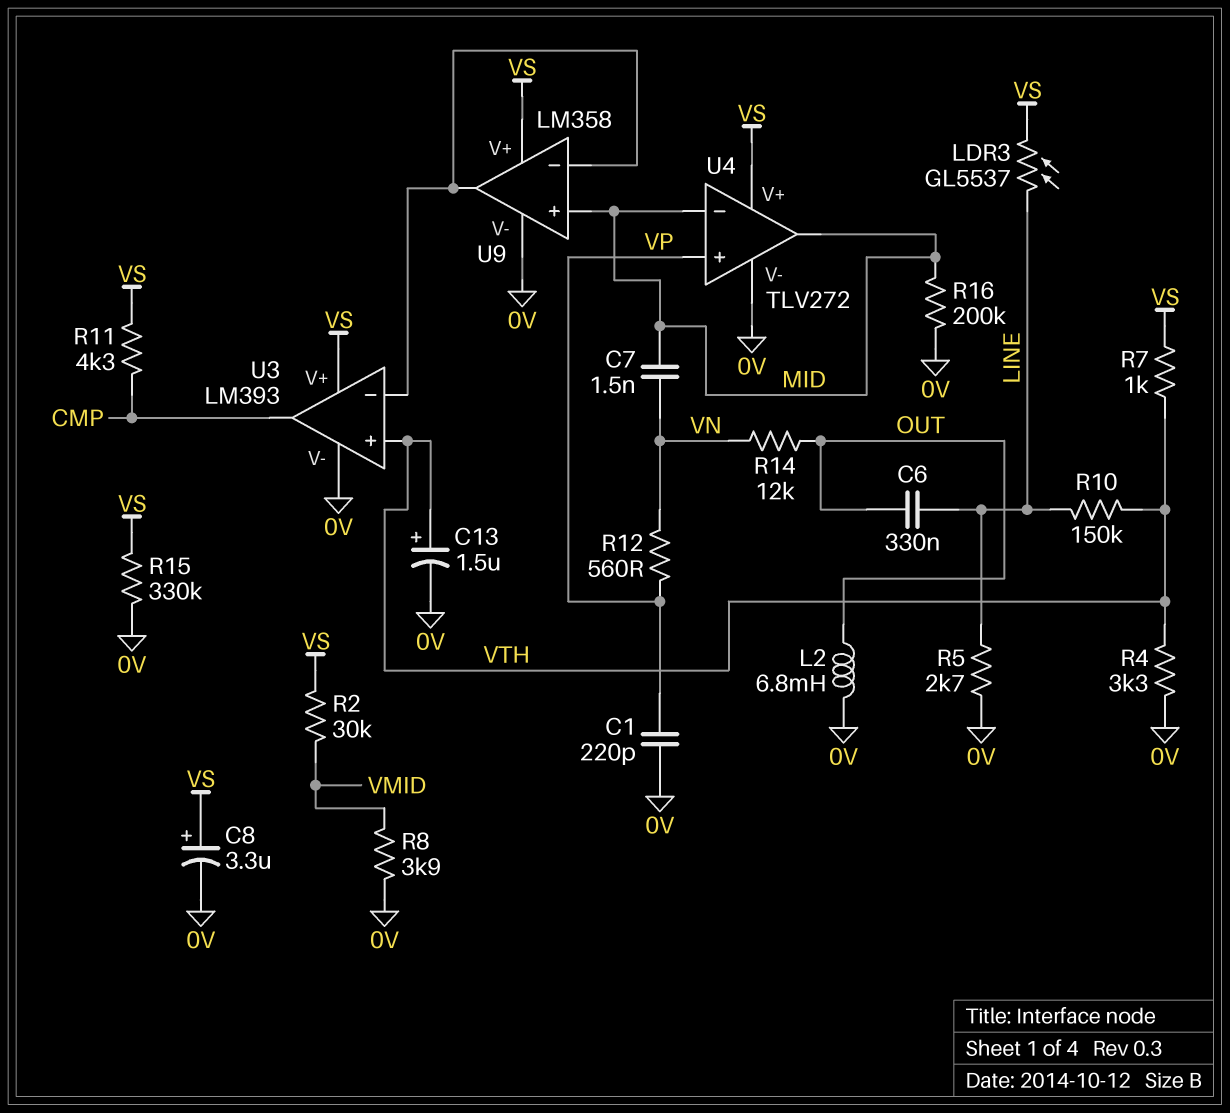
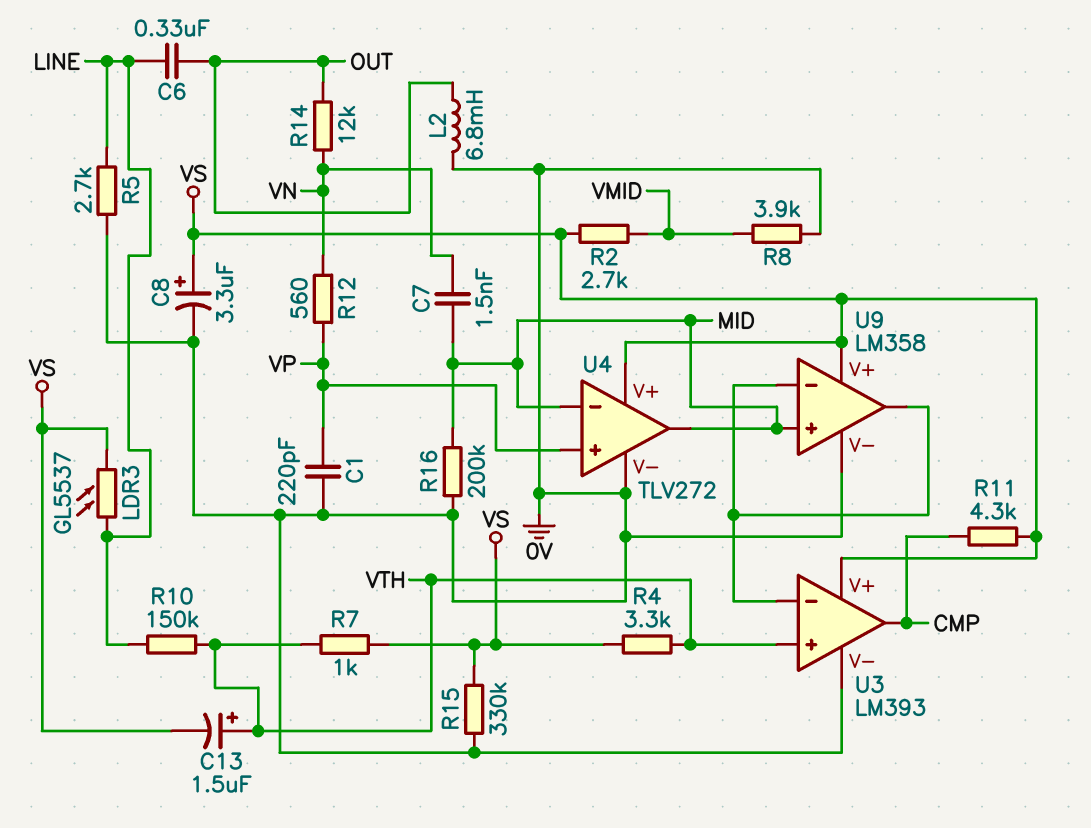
C13: 1.5uF (plus VTH, minus 0V) -> 1.5uF (plus VTH, minus VS)
R2: 30k (VMID, VS) -> 2.7k (VMID, VS)
R4: 3.3k (0V, VTH) -> 3.3k (VS, VTH)

